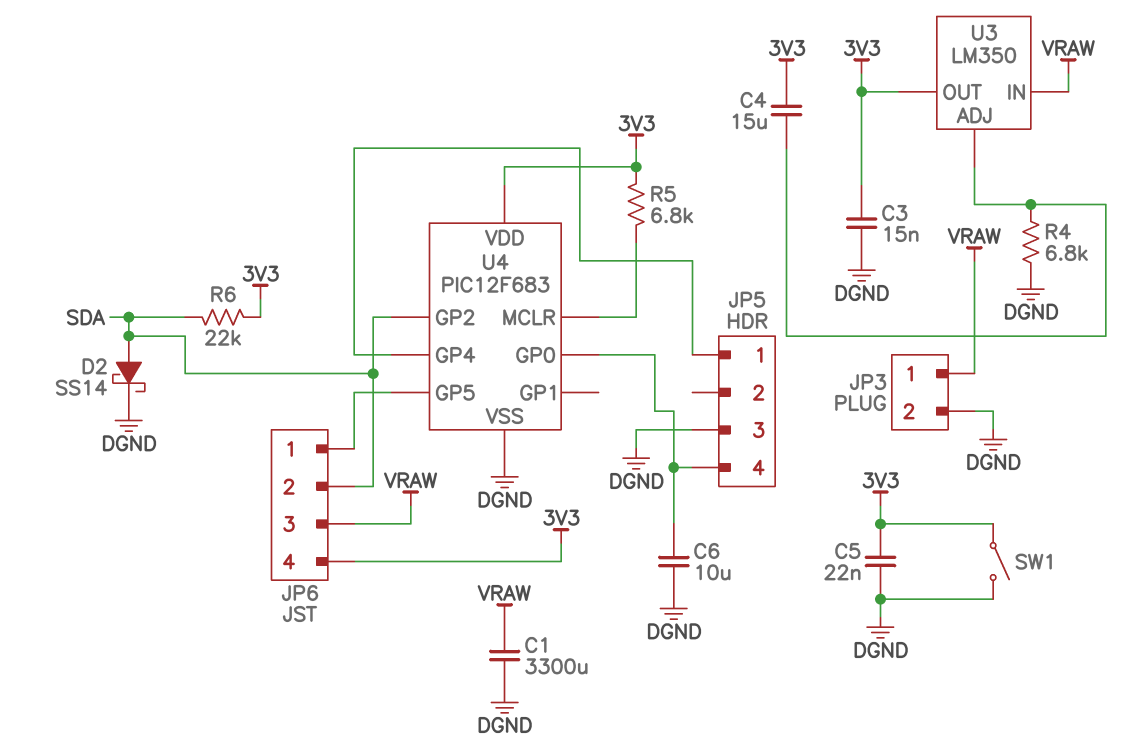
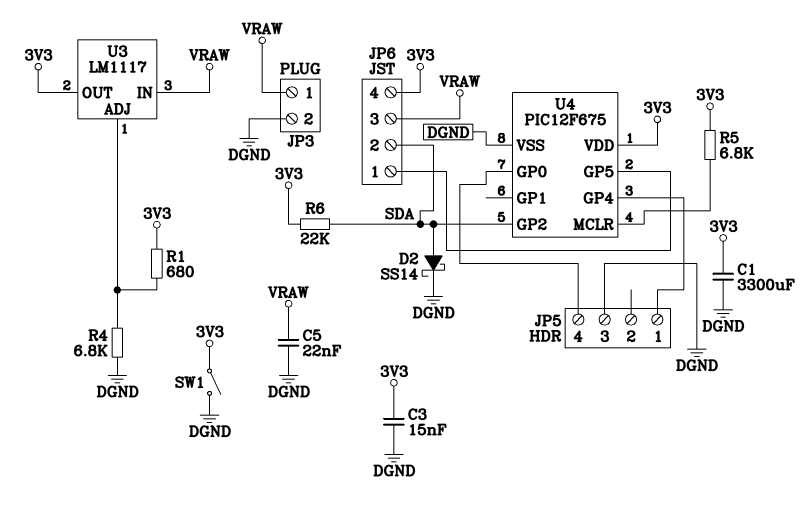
C1: 3300uF (DGND, VRAW) -> 3300uF (3V3, DGND)
C4: 15uF (3V3, U3/ADJ) -> none
C5: 22nF (3V3, DGND) -> 22nF (DGND, VRAW)
C6: 10uF (DGND, JP5/4) -> none
R1: none -> 680 (3V3, U3/ADJ)
U3: LM350 -> LM1117
U4: PIC12F683 -> PIC12F675

